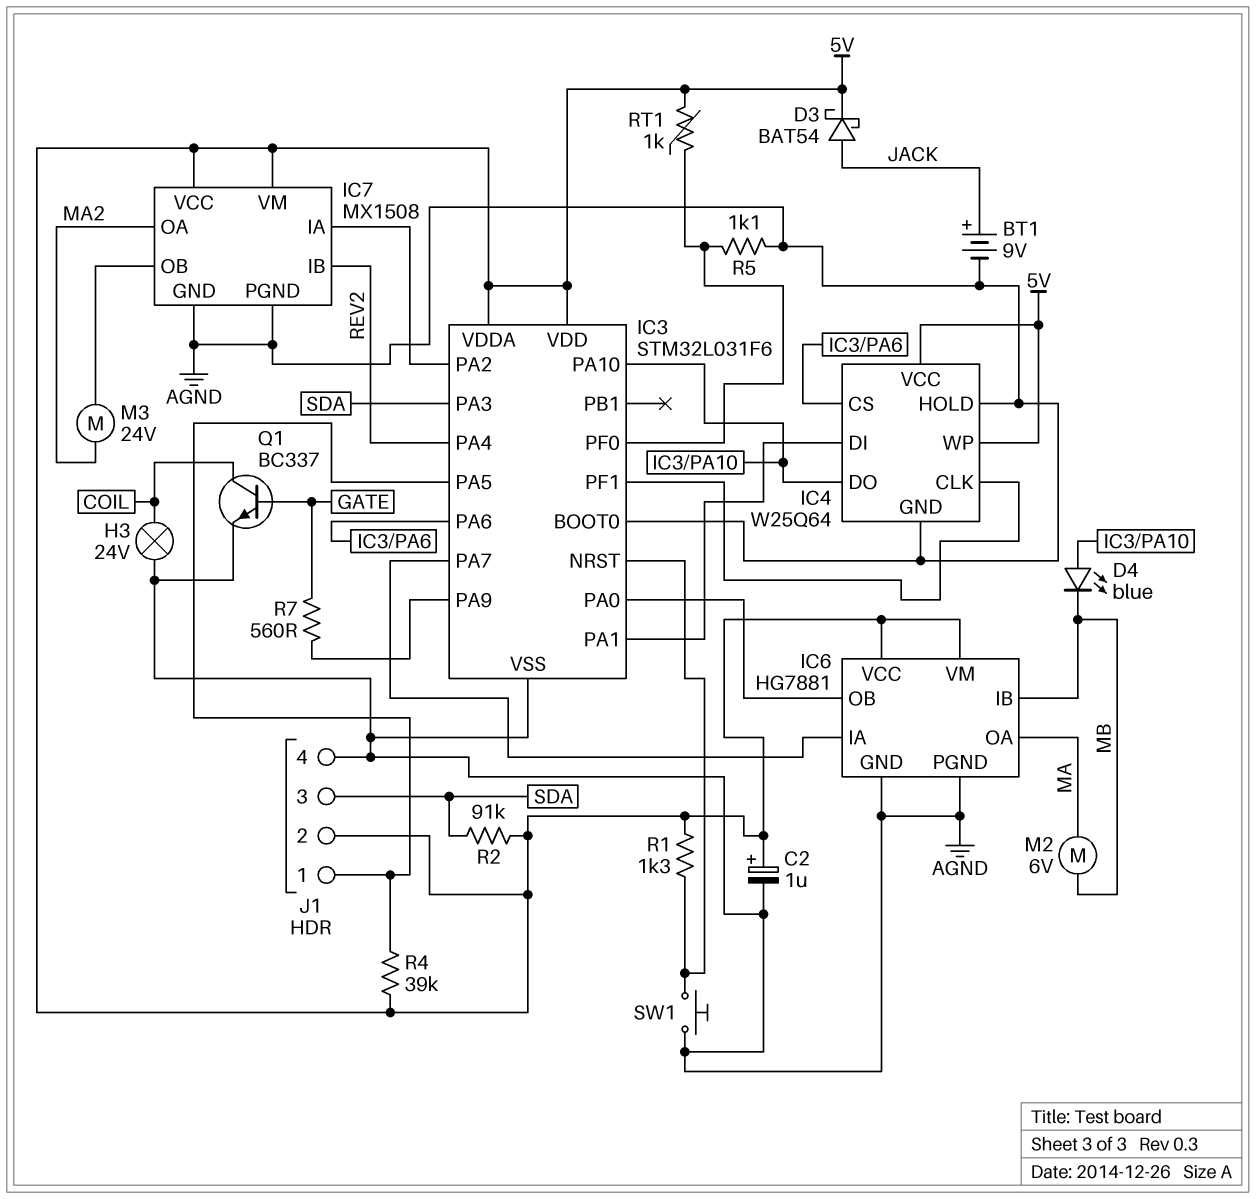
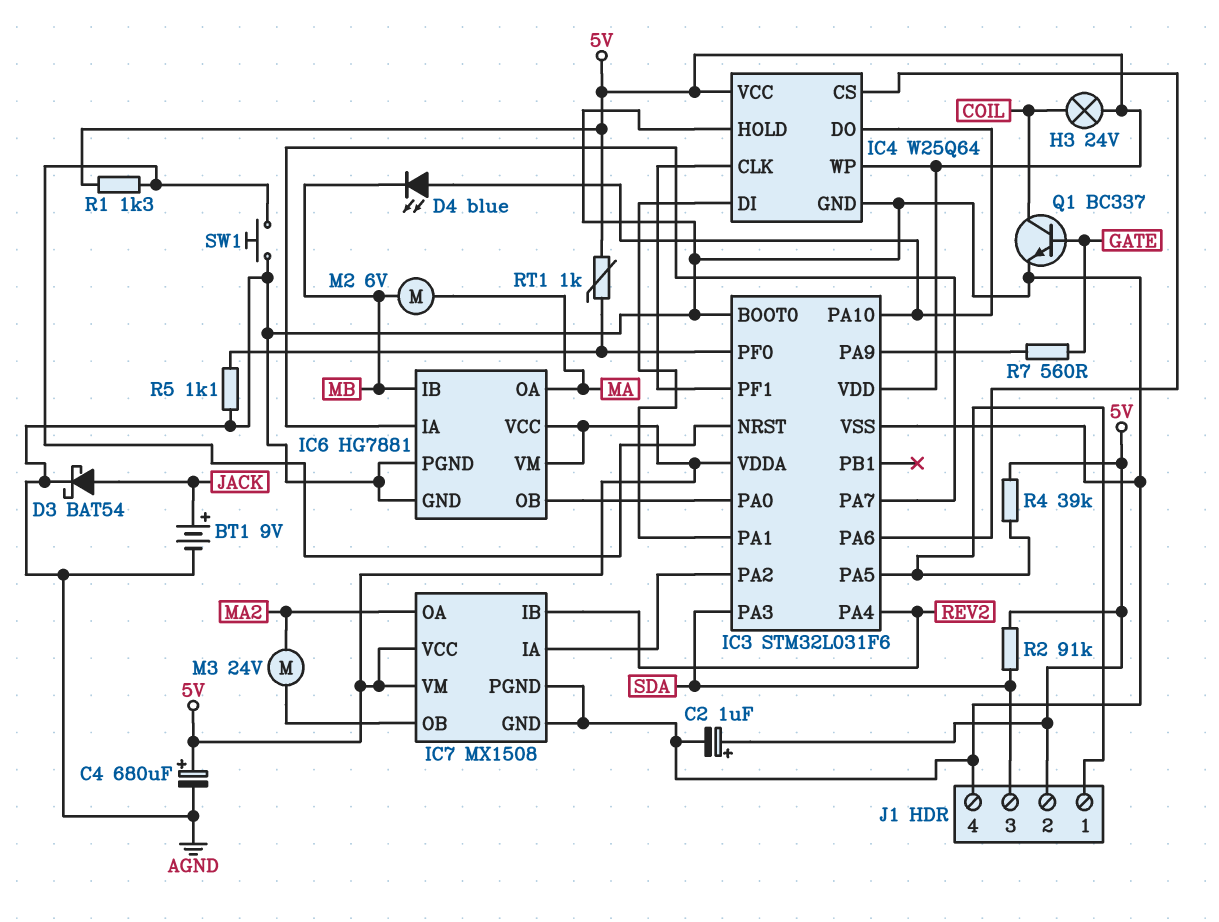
C4: none -> 680uF (plus 5V, minus AGND)
D3: schottky BAT54 (A JACK, K 5V) -> schottky BAT54 (A JACK, K AGND)
H3: lamp 24V (AGND, COIL) -> lamp 24V (5V, COIL)

